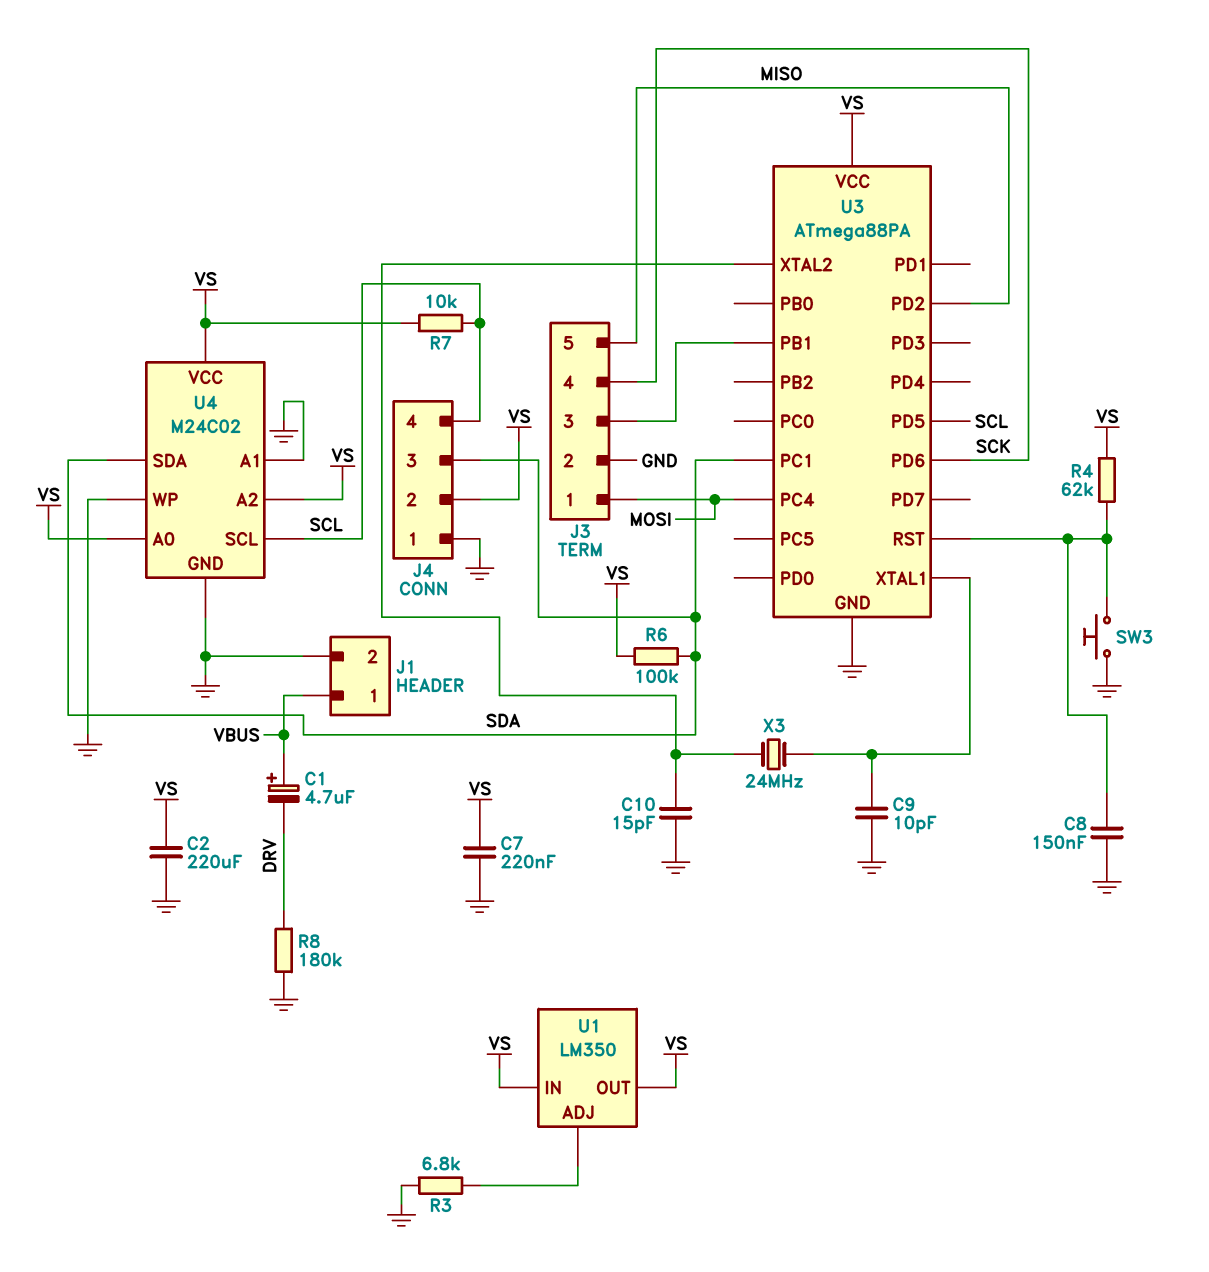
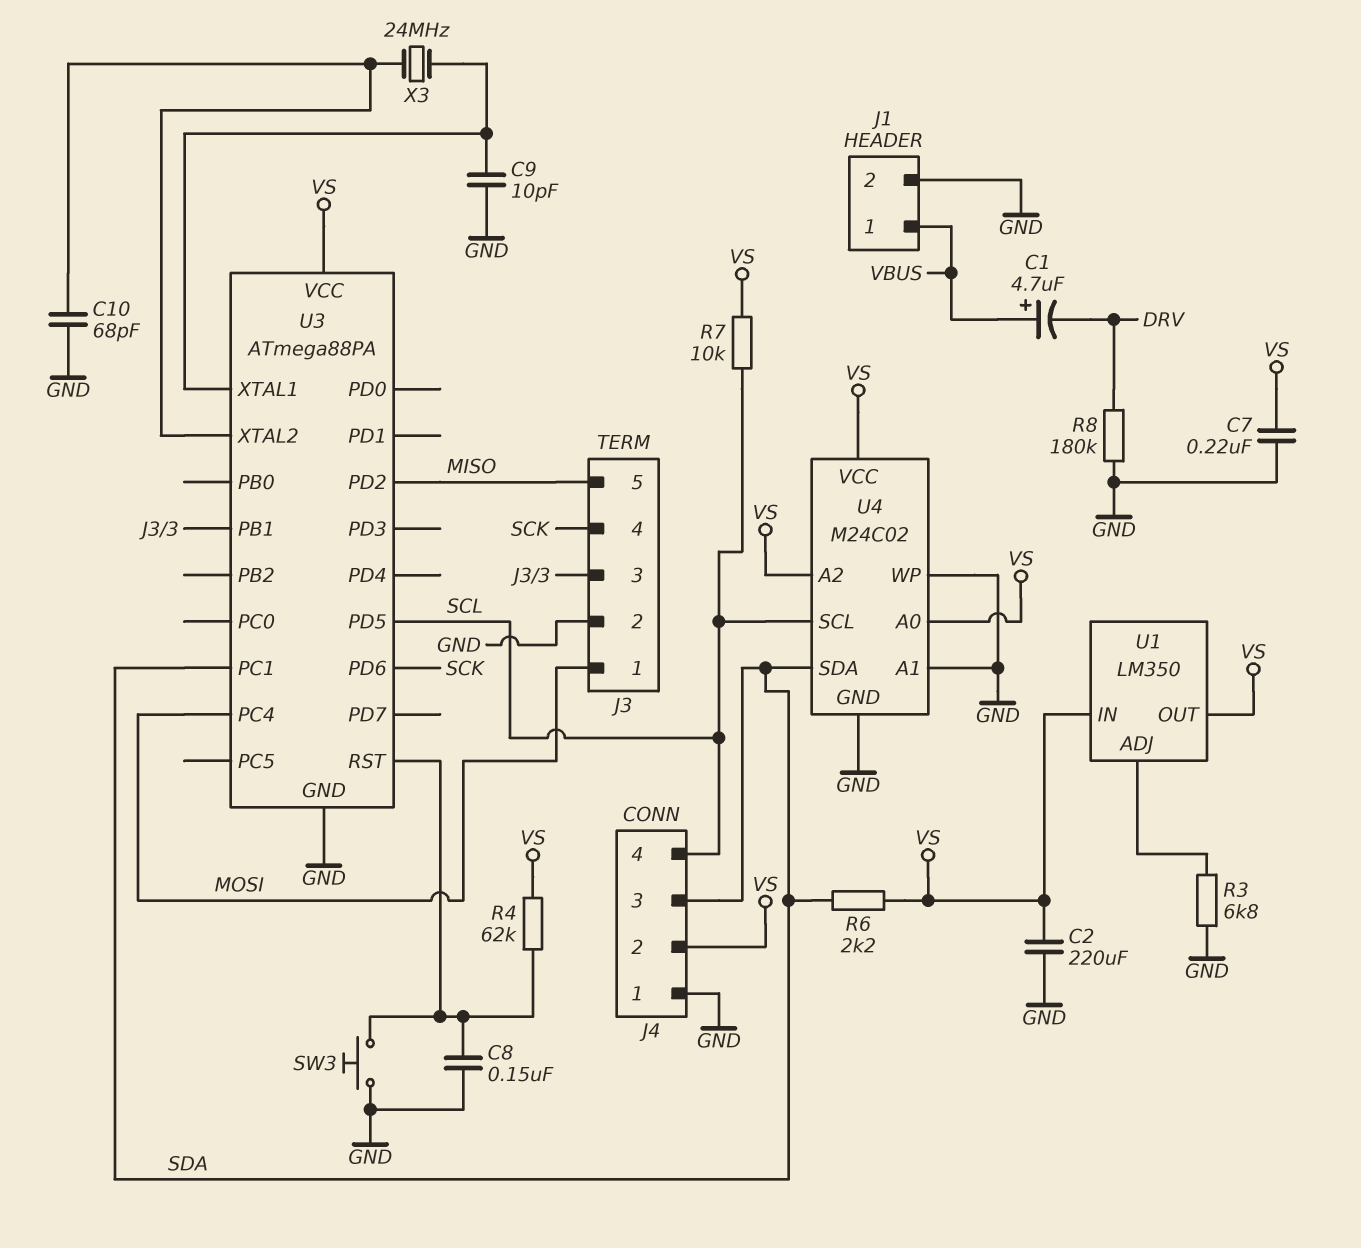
C10: 15pF (GND, U3/XTAL2) -> 68pF (GND, U3/XTAL2)
R6: 100k (SDA, VS) -> 2.2k (SDA, VS)

